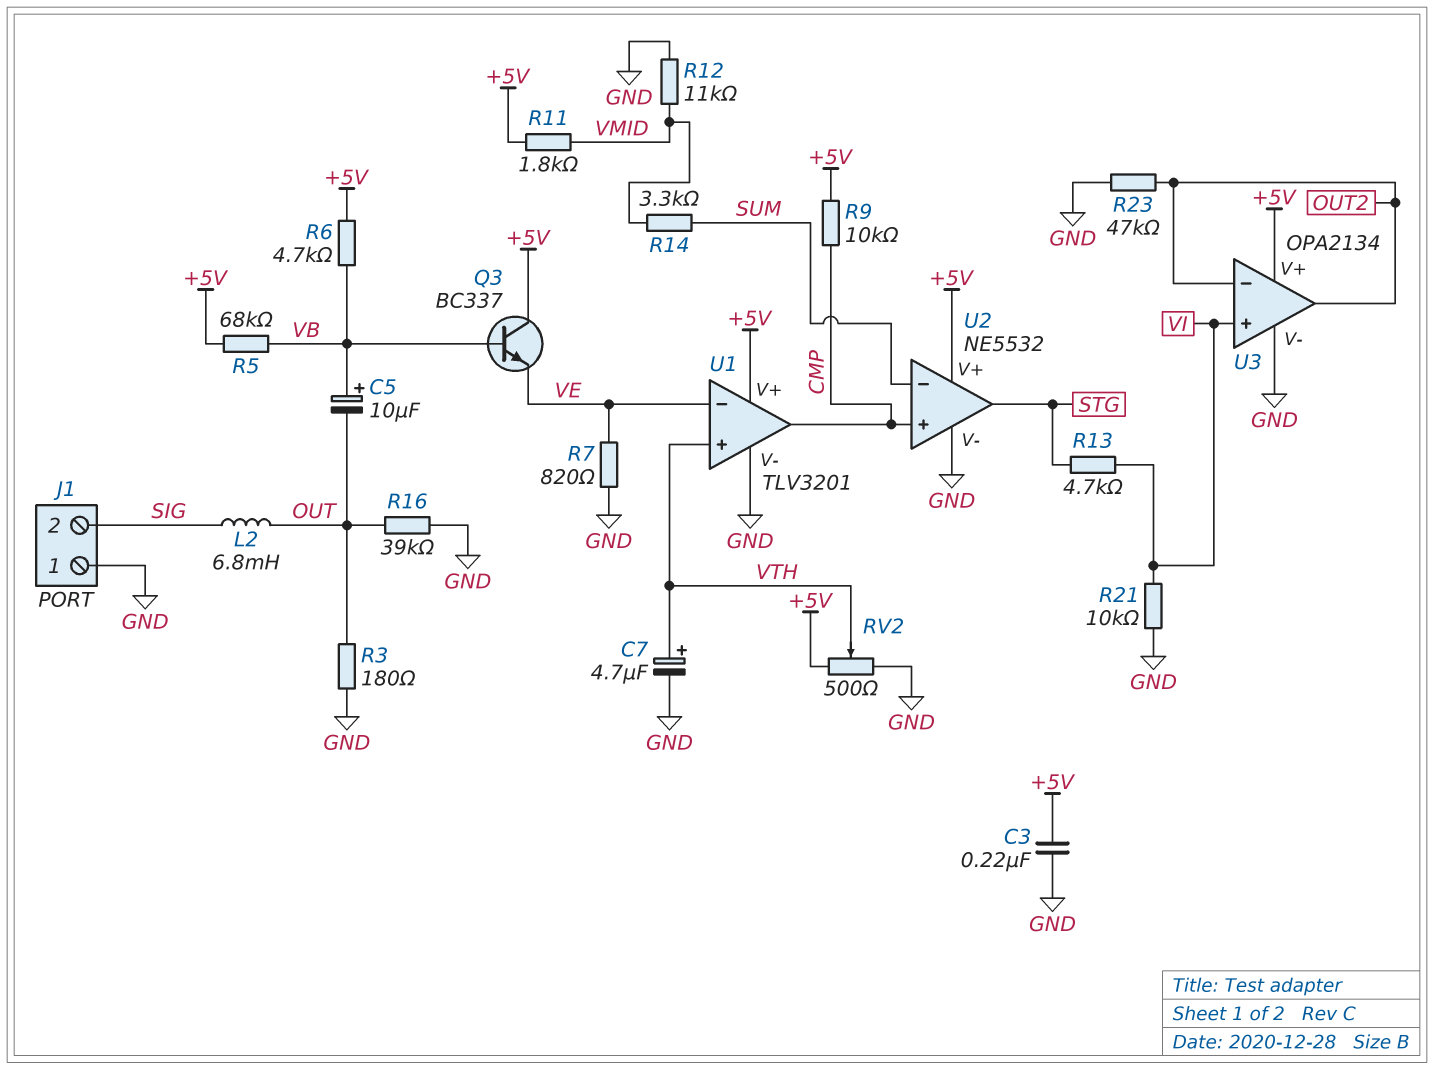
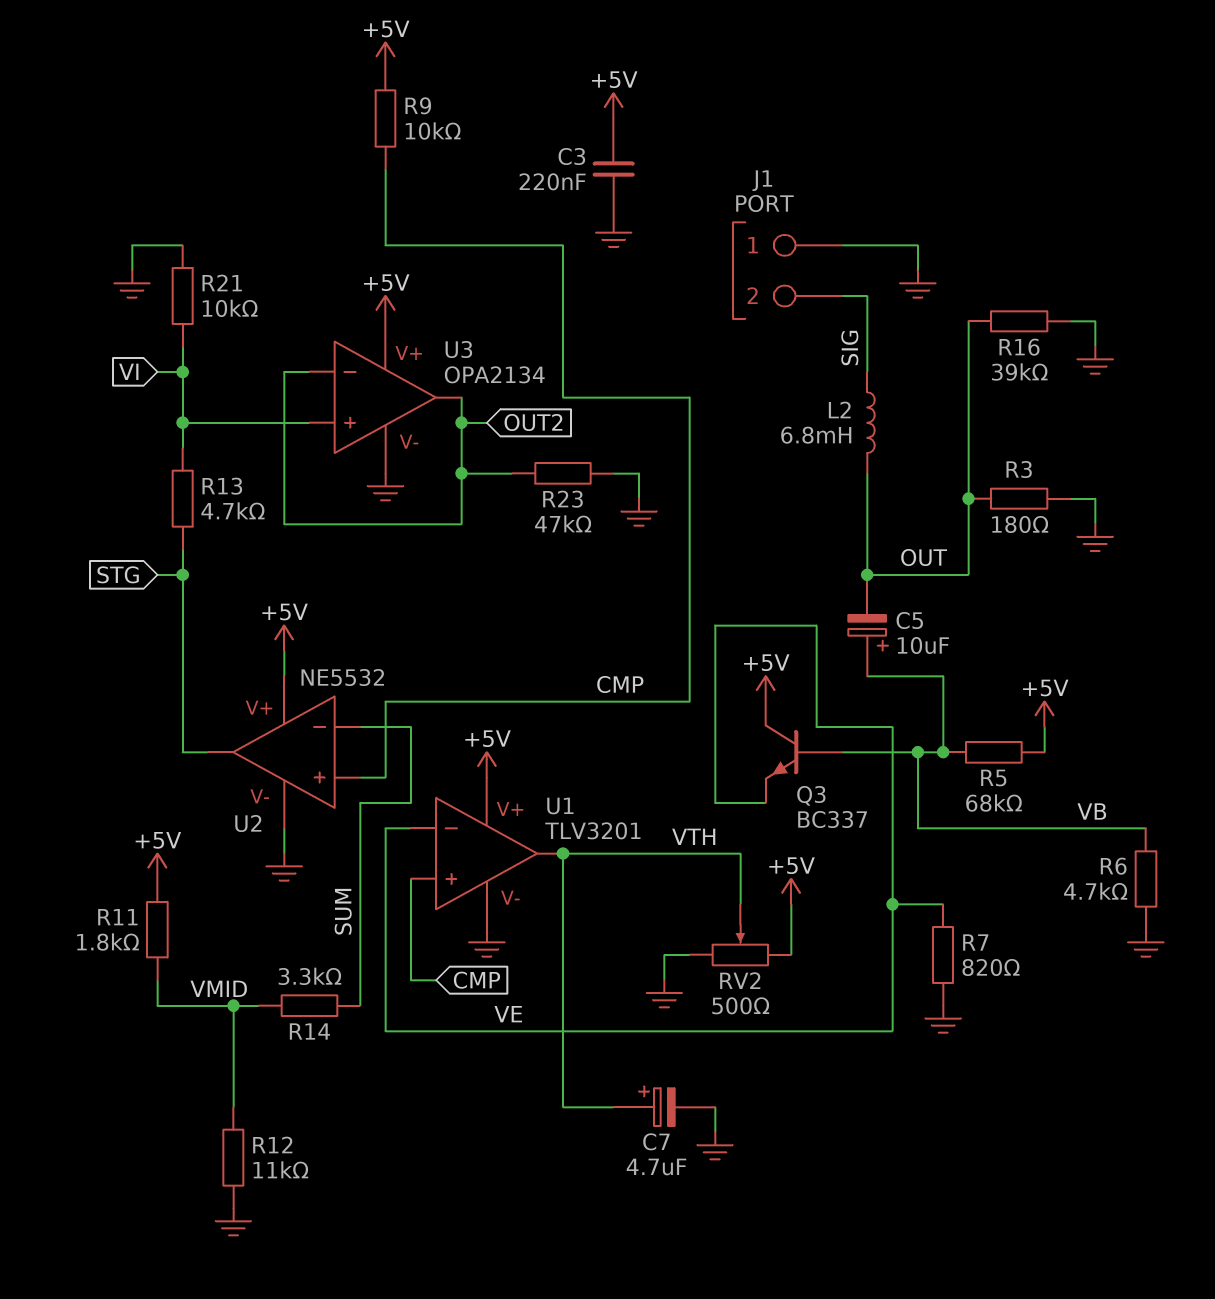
R6: 4.7k (+5V, VB) -> 4.7k (GND, VB)
U1 pin in+: VTH -> CMP
U1 pin out: CMP -> VTH

